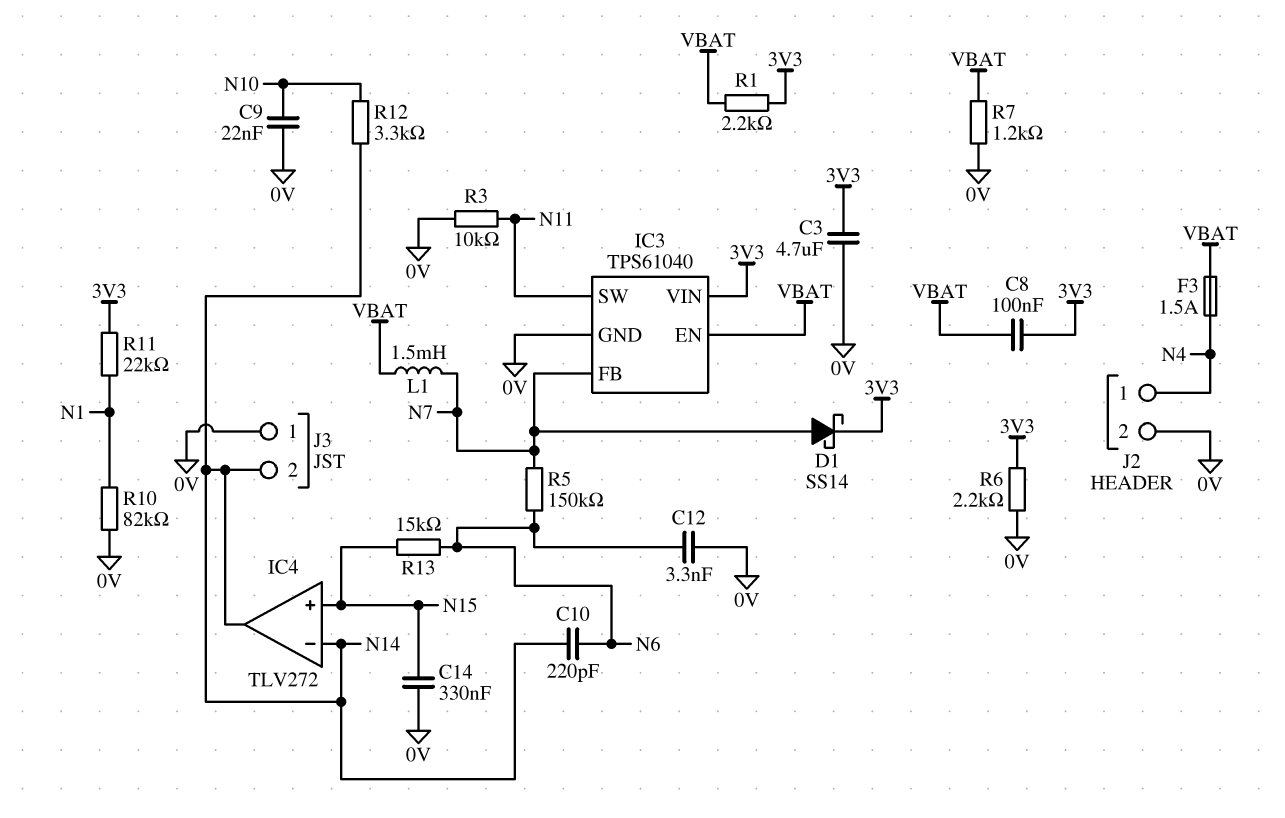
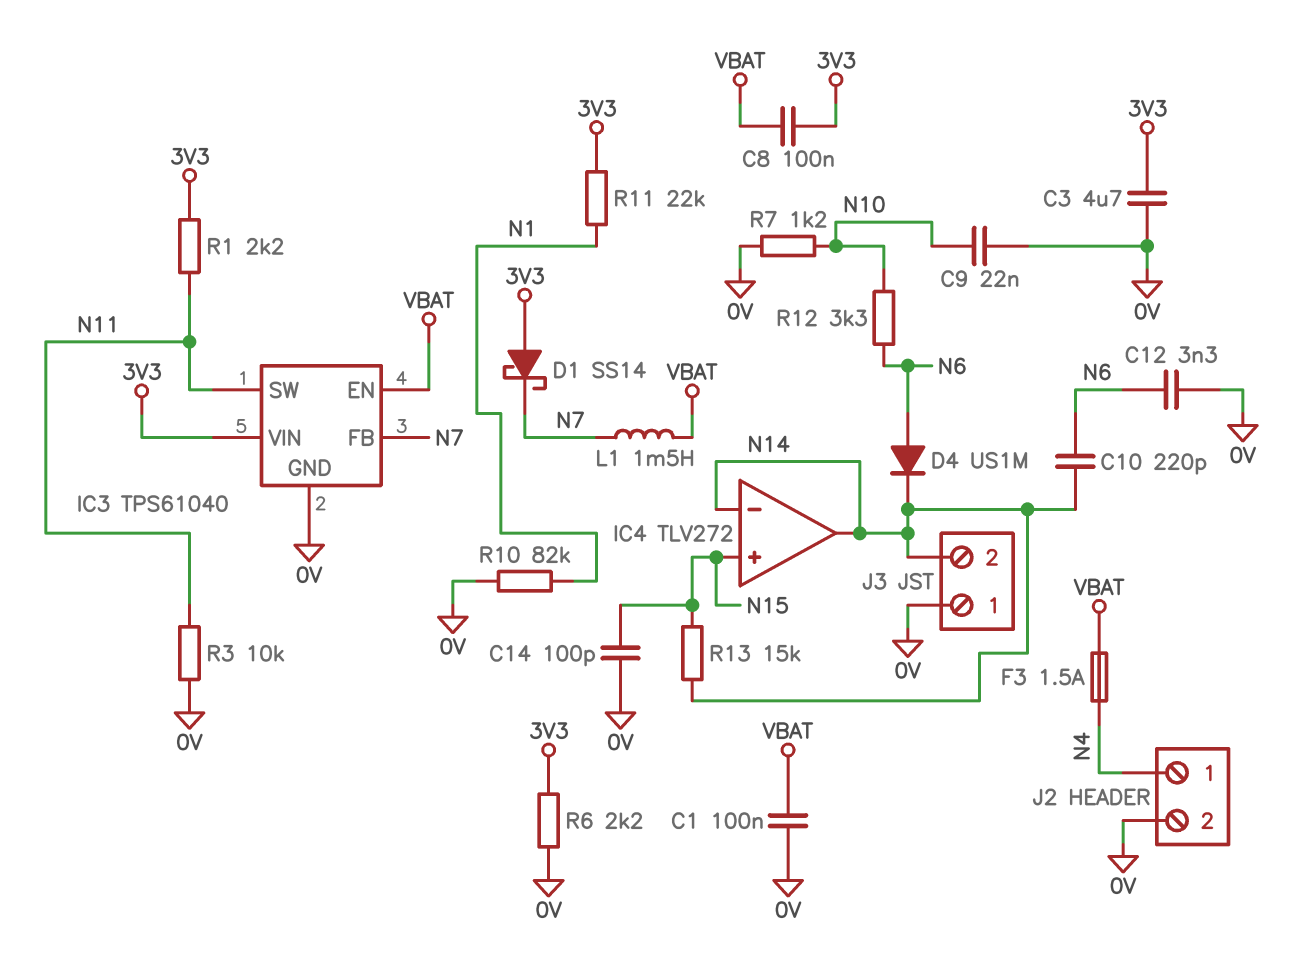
C1: none -> 100nF (0V, VBAT)
C14: 330nF (0V, N15) -> 100pF (0V, N15)
D1: schottky SS14 (A N7, K 3V3) -> schottky SS14 (A 3V3, K N7)
D4: none -> diode US1M (A N6, K N14)
R1: 2.2k (3V3, VBAT) -> 2.2k (3V3, N11)
R5: 150k (N6, N7) -> none
R7: 1.2k (0V, VBAT) -> 1.2k (0V, N10)
R12: 3.3k (N10, N14) -> 3.3k (N6, N10)
R13: 15k (N6, N15) -> 15k (N14, N15)

